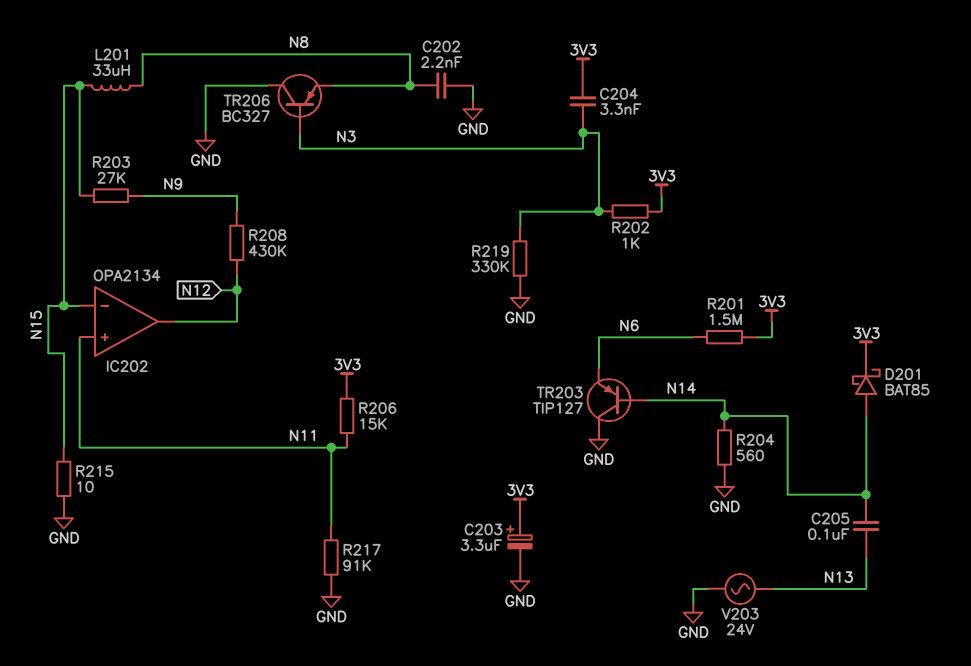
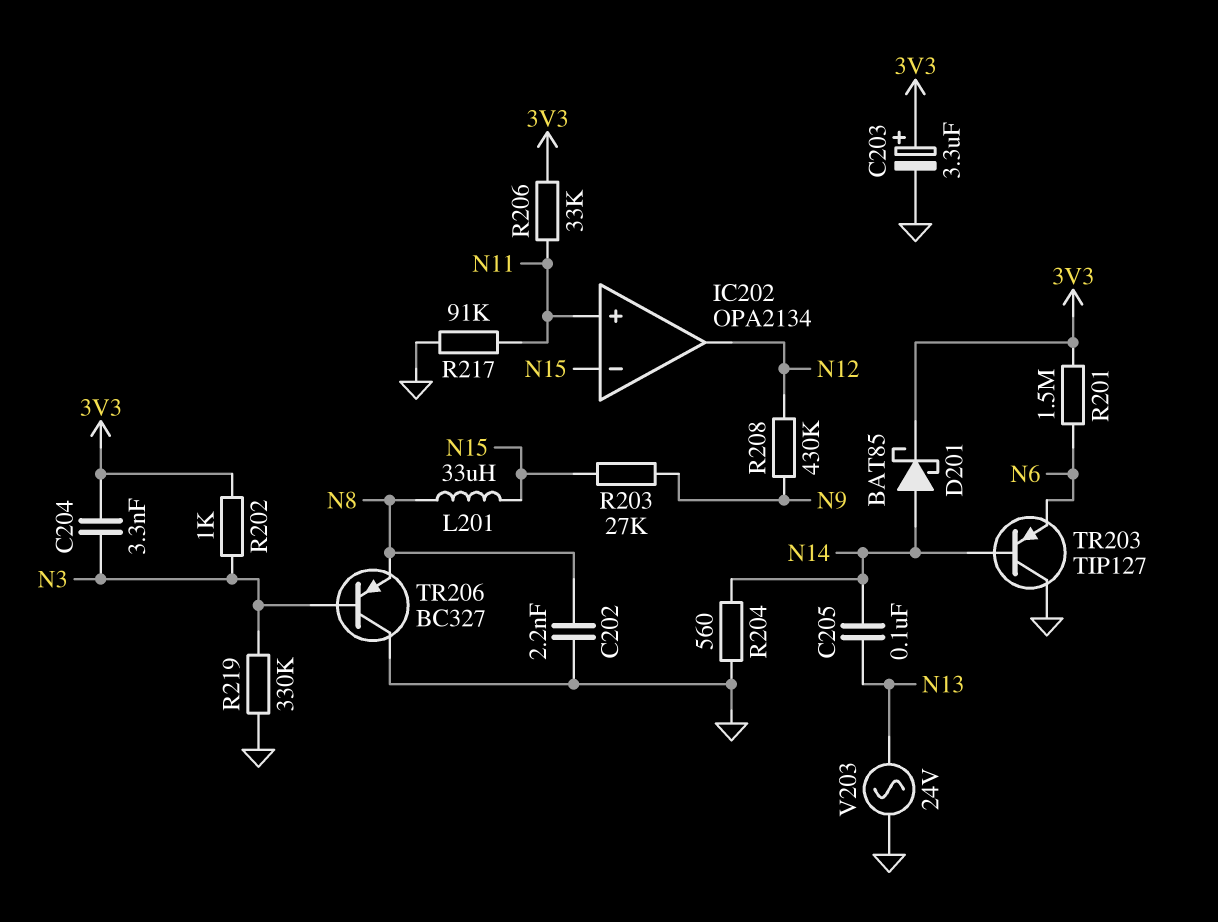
R206: 15k (3V3, N11) -> 33k (3V3, N11)
R215: 10 (GND, N15) -> none

